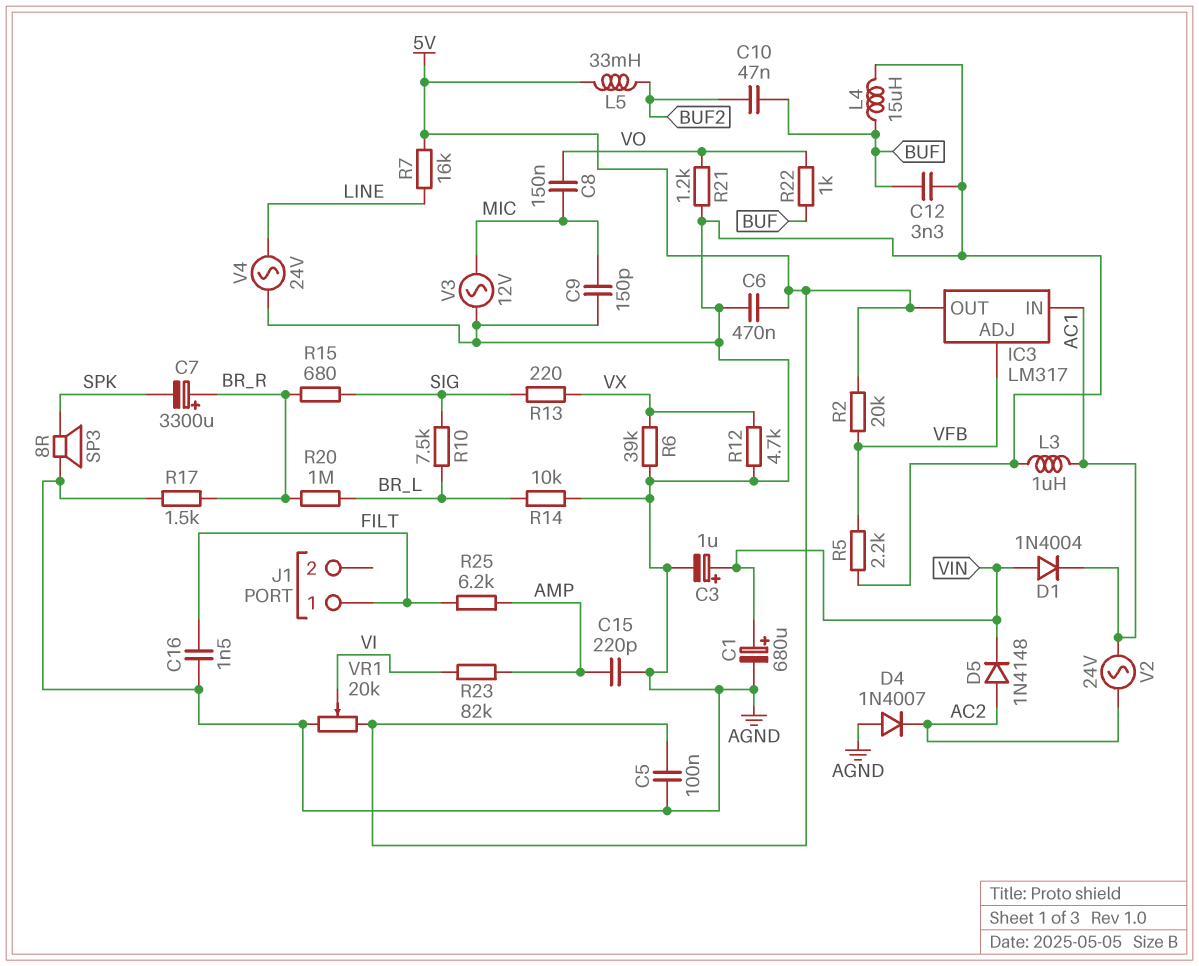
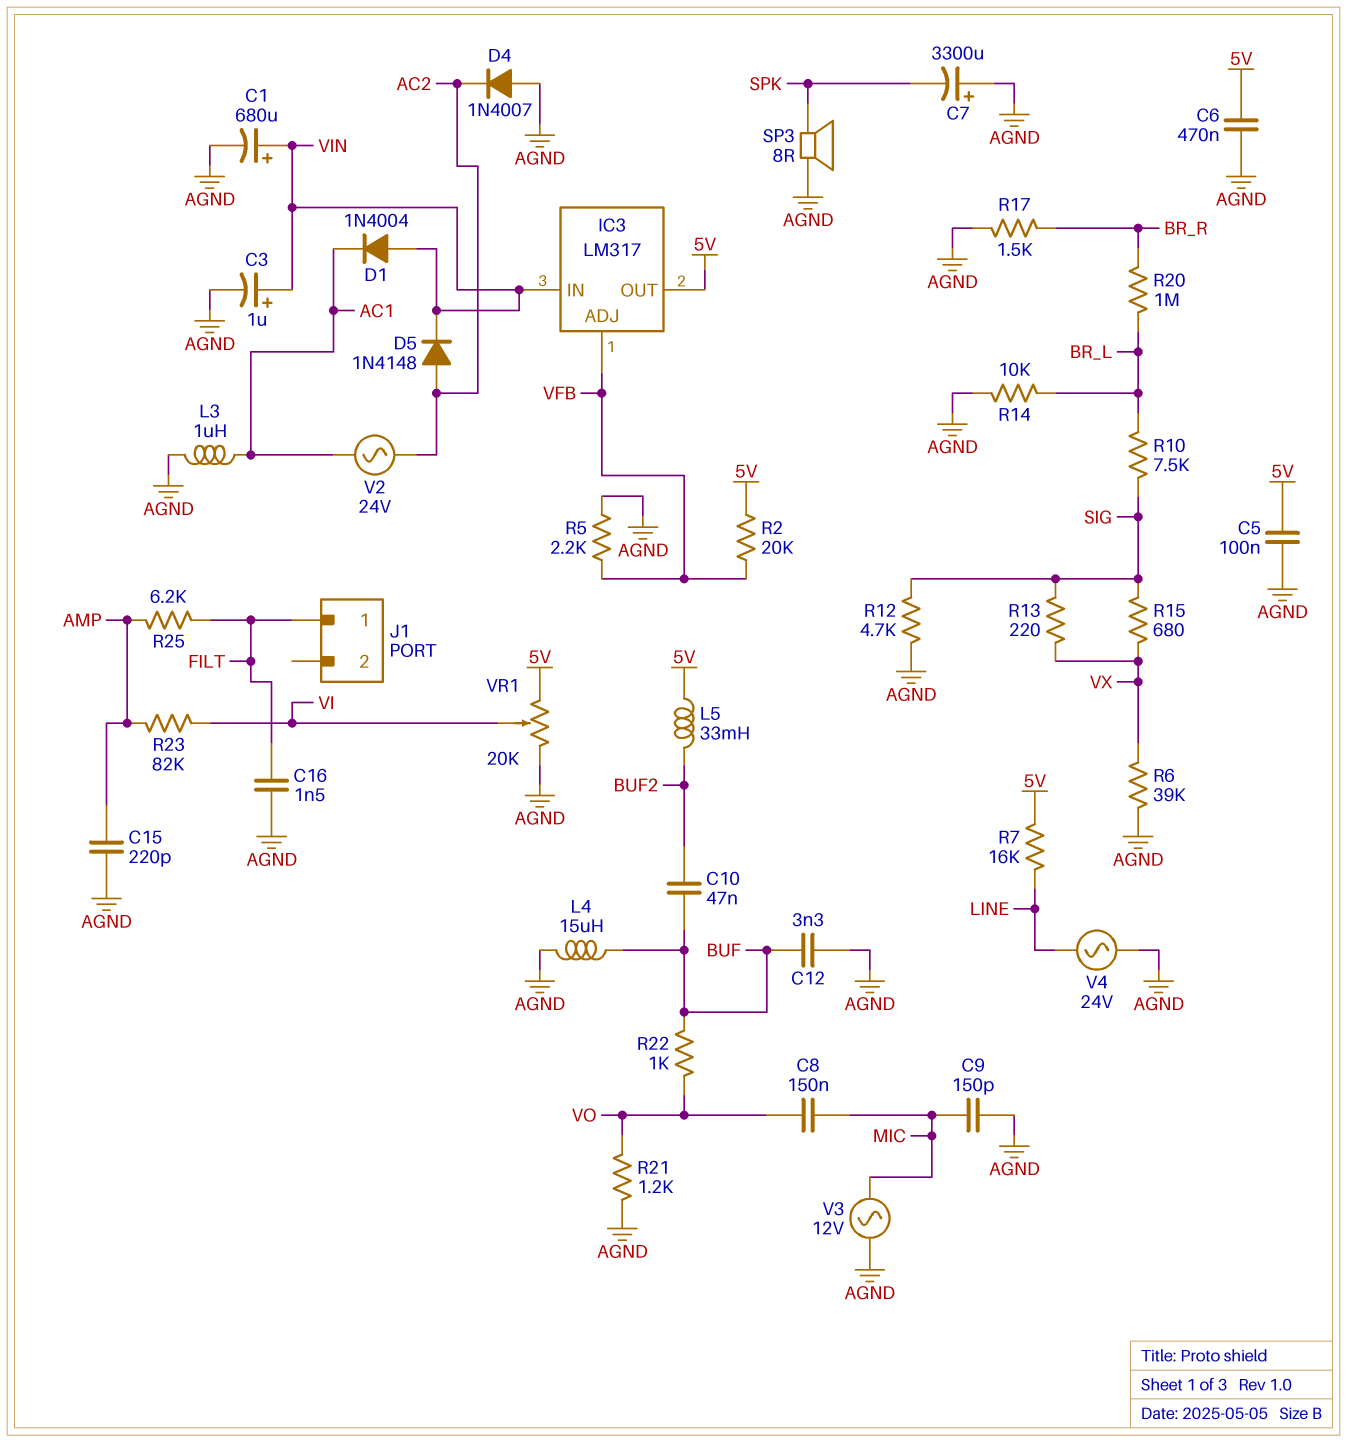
C7: 3300uF (plus BR_R, minus SPK) -> 3300uF (plus AGND, minus SPK)
IC3 pin IN: AC1 -> VIN
R12: 4.7k (AGND, VX) -> 4.7k (AGND, SIG)
R15: 680 (BR_R, SIG) -> 680 (SIG, VX)

